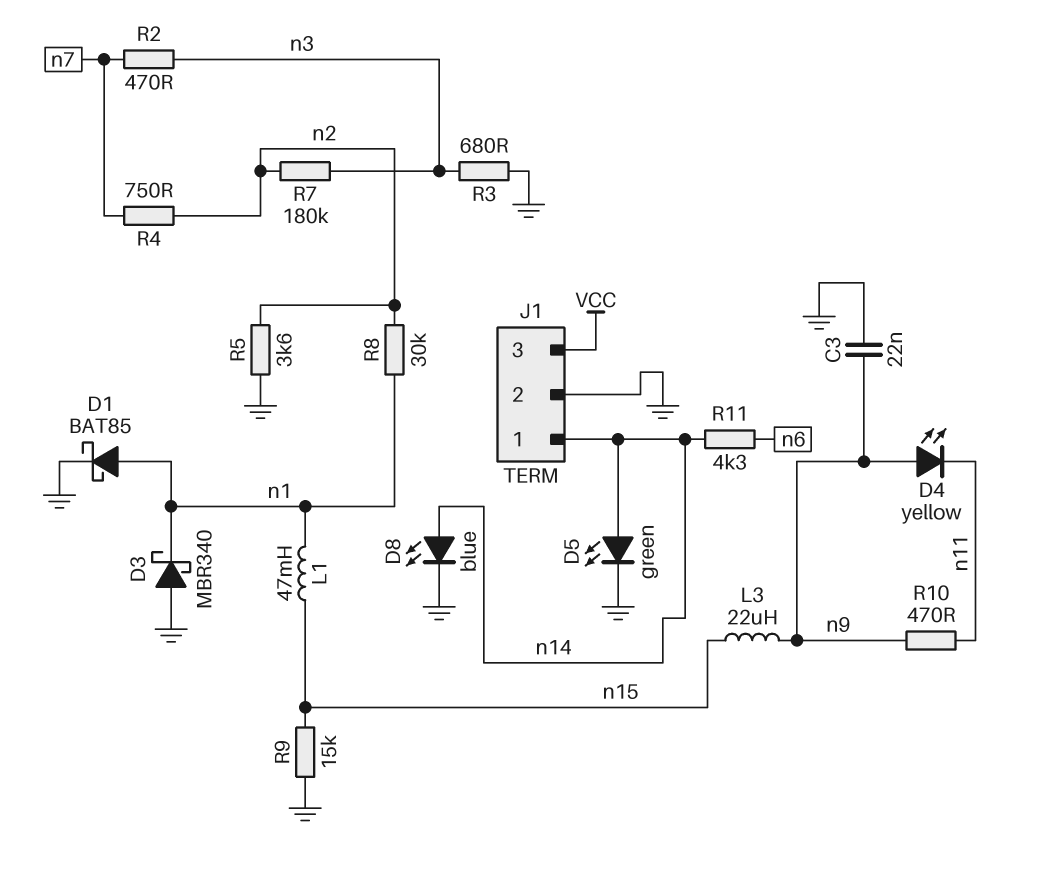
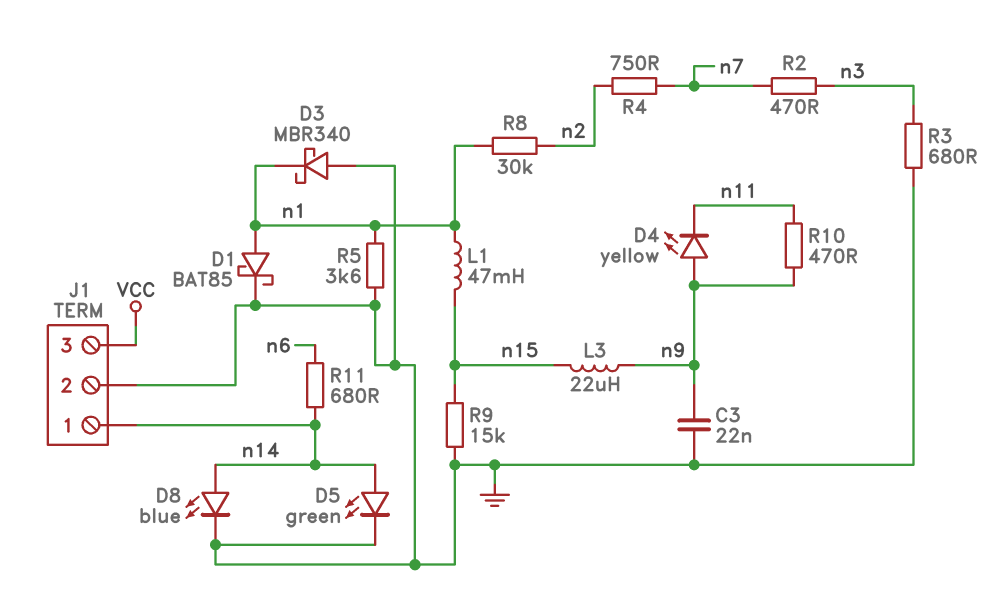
R5: 3.6k (GND, n2) -> 3.6k (GND, n1)
R7: 180k (n2, n3) -> none
R11: 4.3k (n6, n14) -> 680 (n6, n14)

